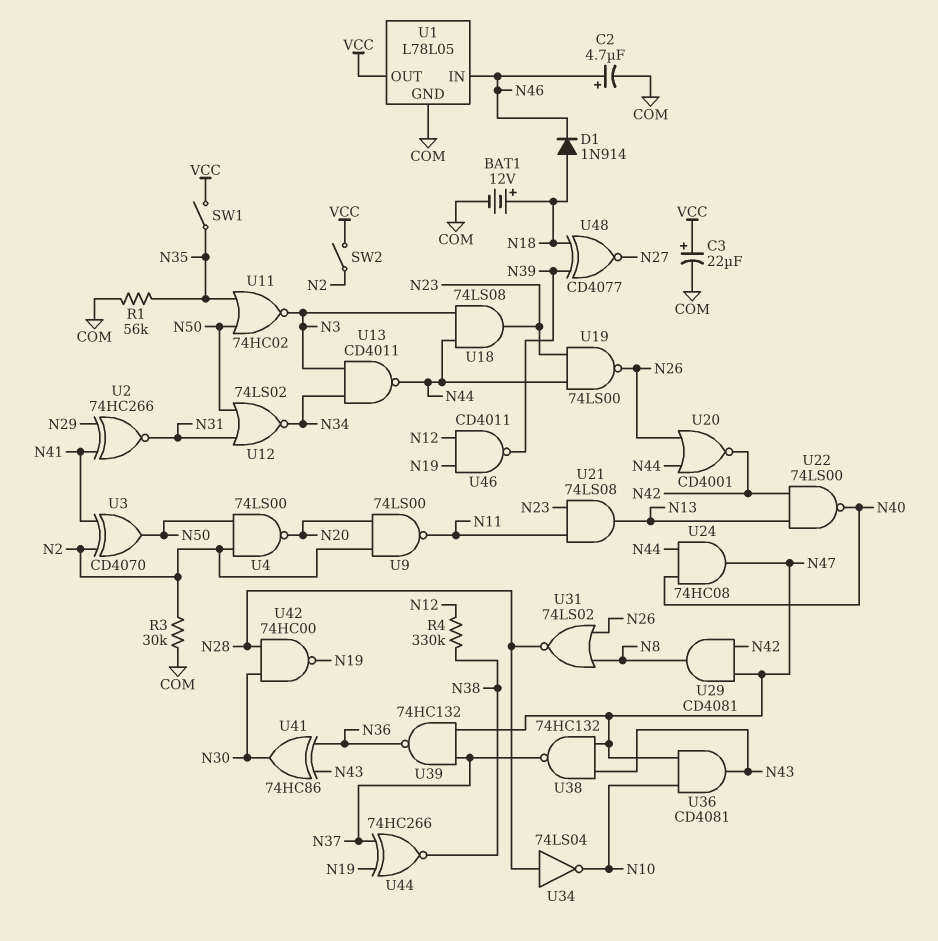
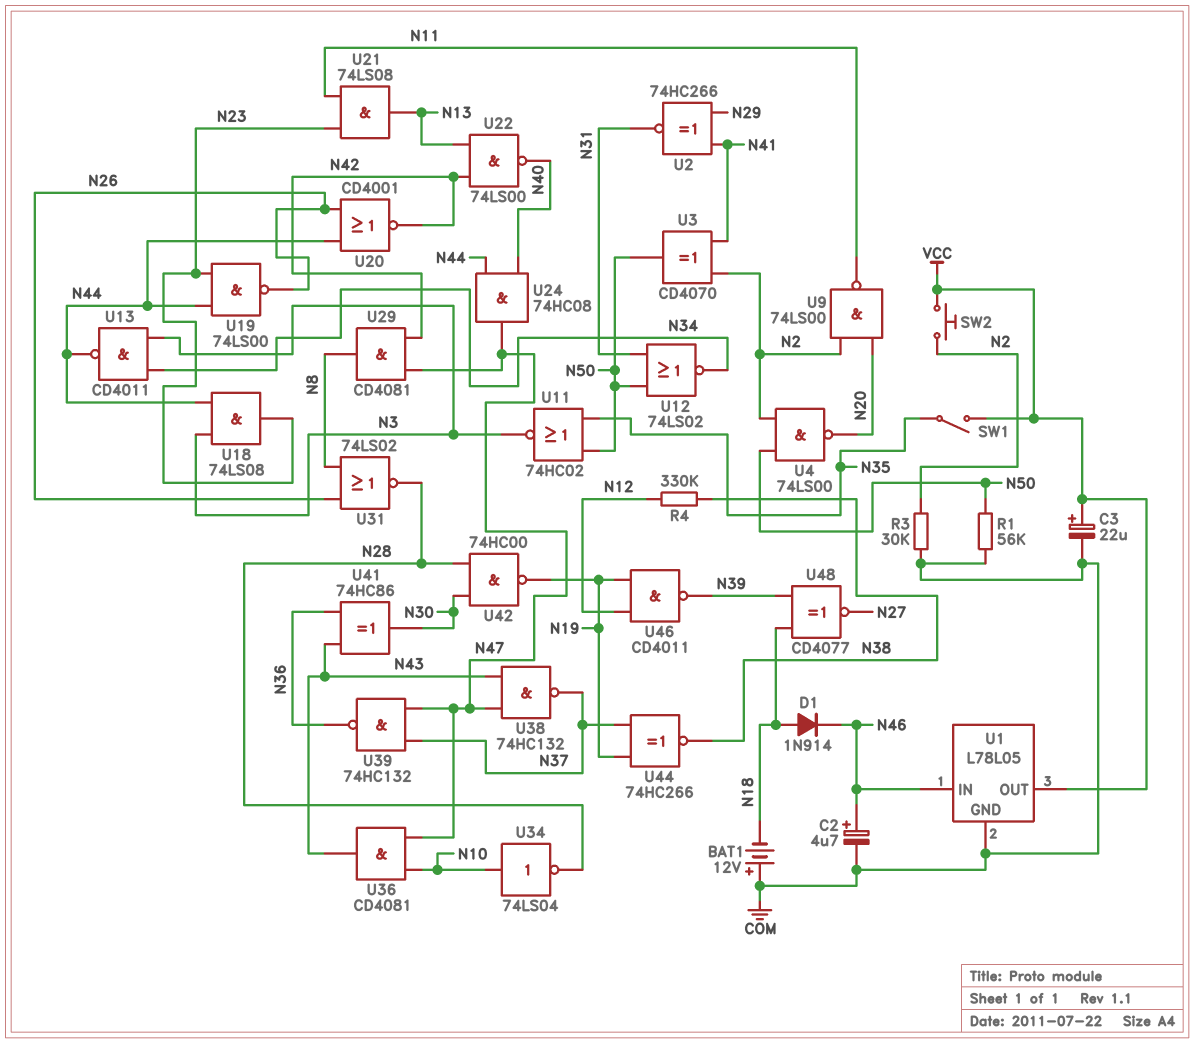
BAT1: 12V (plus N18, minus COM) -> 12V (plus COM, minus N18)
R1: 56k (COM, N35) -> 56k (COM, N50)
SW2: switch (N2, VCC) -> button (N2, VCC)
U34: NOT 74LS04 (in N28, out N10) -> NOT 74LS04 (in N10, out N28)

